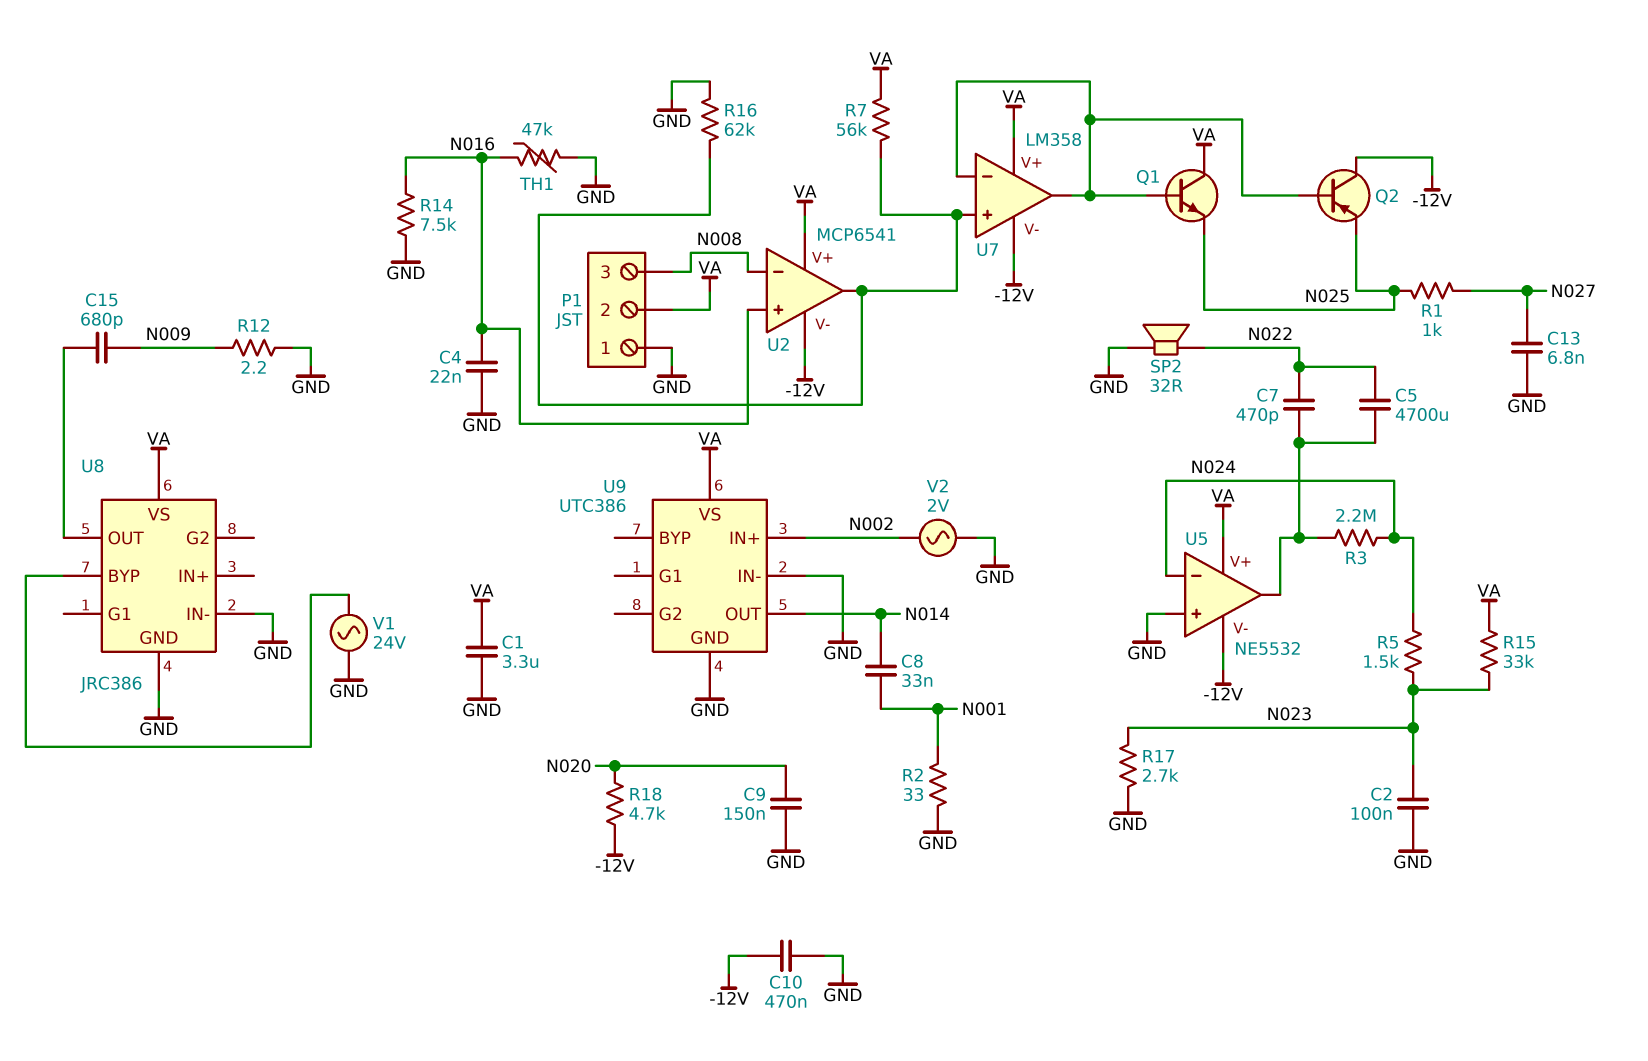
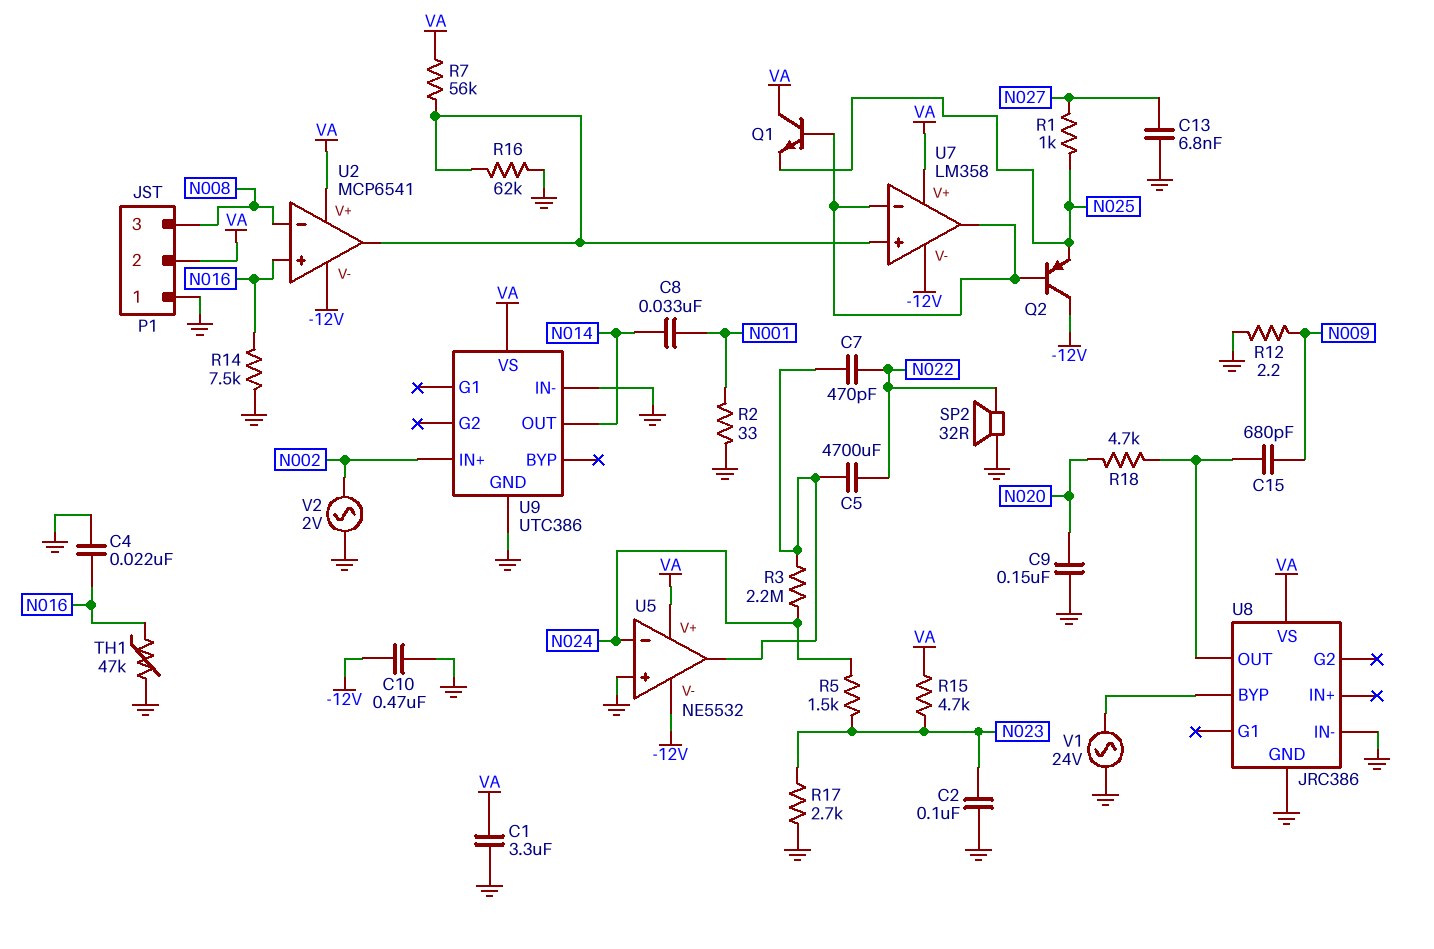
R15: 33k (N023, VA) -> 4.7k (N023, VA)
R18: 4.7k (-12V, N020) -> 4.7k (N020, U8/OUT)

